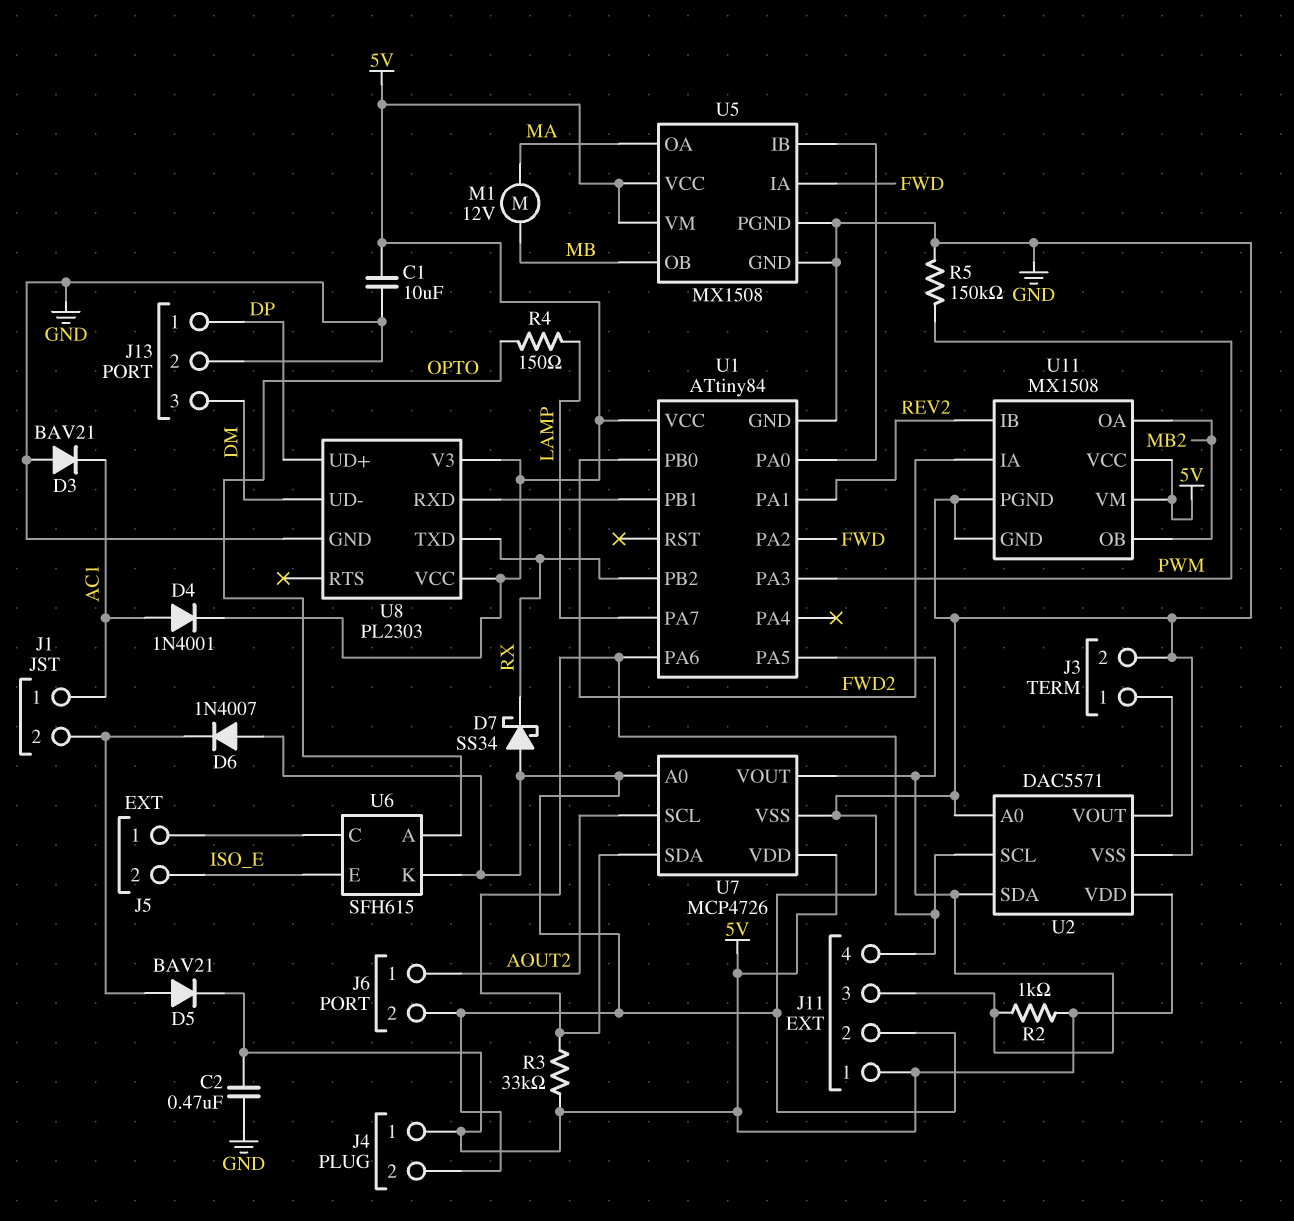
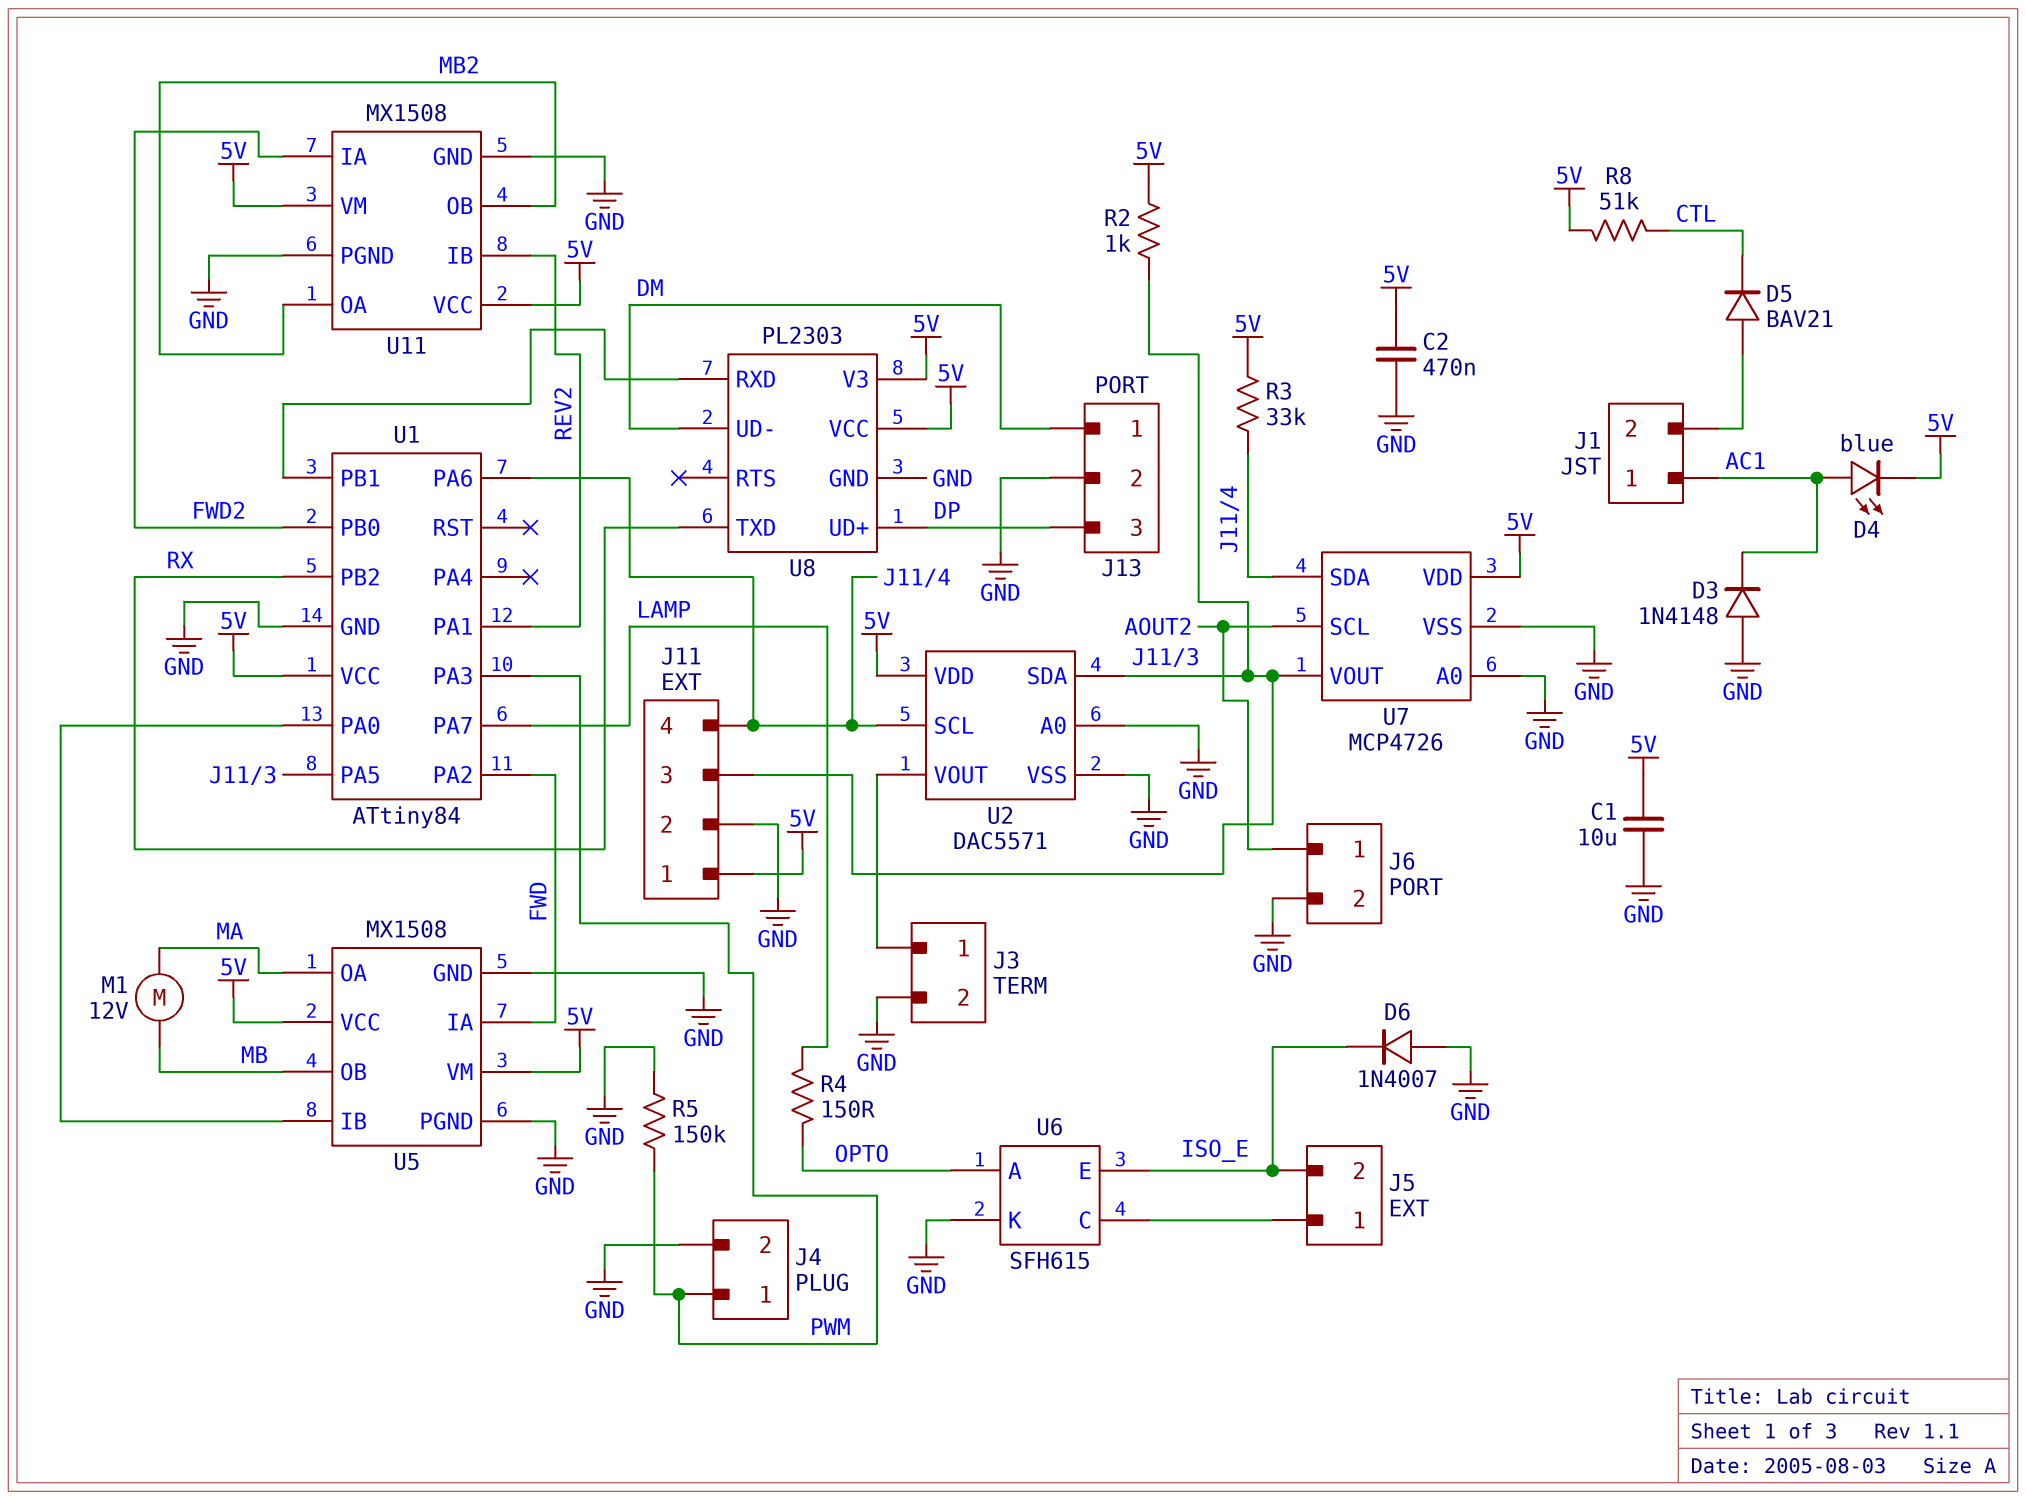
D3: diode BAV21 (A GND, K AC1) -> diode 1N4148 (A GND, K AC1)
D4: diode 1N4001 (A AC1, K 5V) -> LED blue (A AC1, K 5V)
D5: diode BAV21 (A J1/2, K 5V) -> diode BAV21 (A J1/2, K CTL)
D6: diode 1N4007 (A GND, K J1/2) -> diode 1N4007 (A GND, K ISO_E)
D7: schottky SS34 (A GND, K RX) -> none
J4 pin 1: 5V -> PWM
J13 pin 1: DP -> DM
J13 pin 3: DM -> DP
R8: none -> 51k (5V, CTL)

